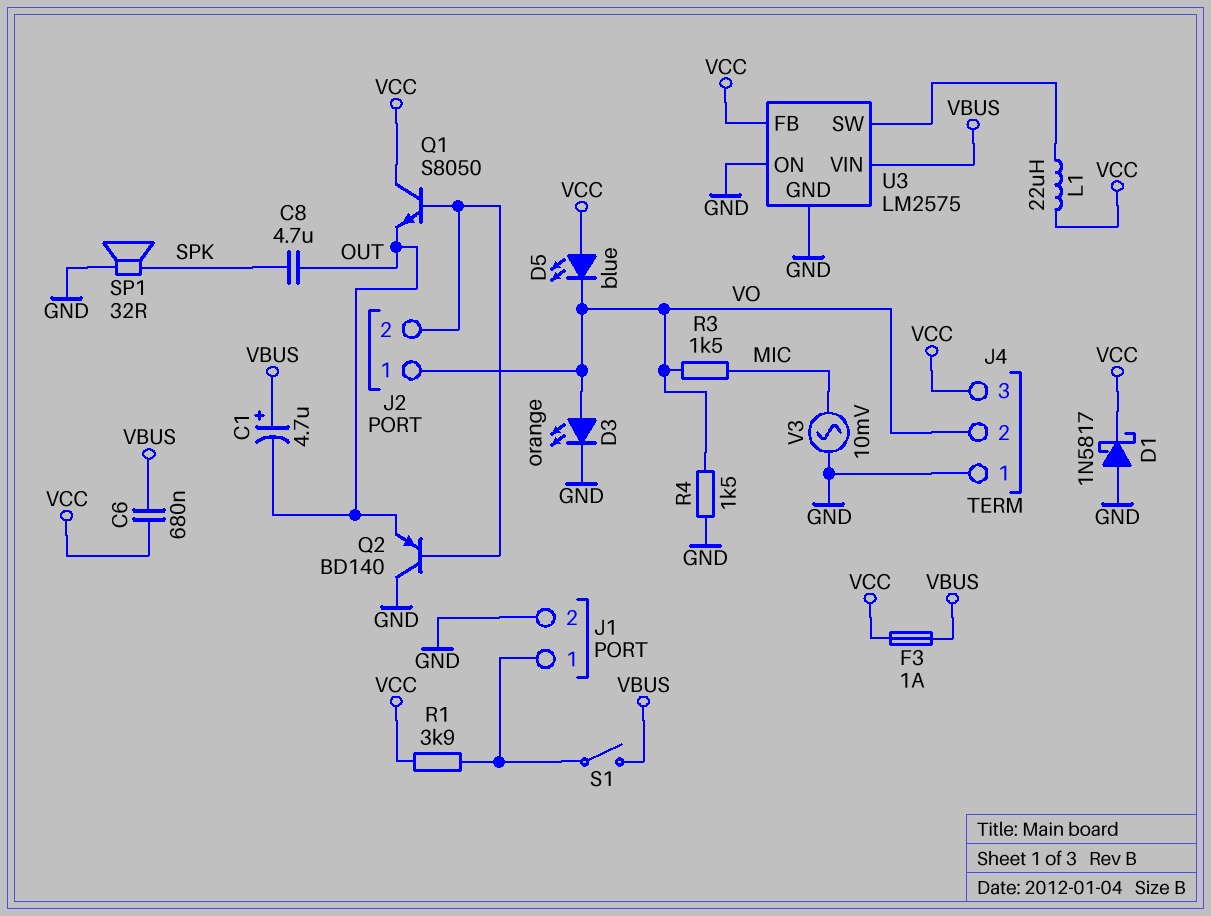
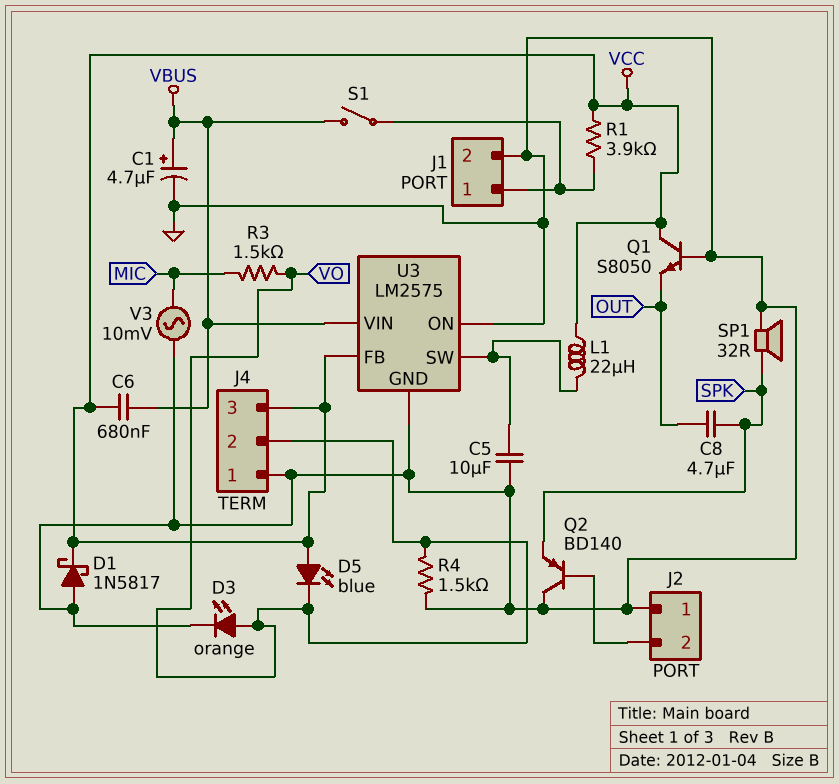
C1: 4.7uF (plus VBUS, minus OUT) -> 4.7uF (plus VBUS, minus GND)
C5: none -> 10uF (GND, U3/SW)
F3: 1A (VBUS, VCC) -> none
J2 pin 1: VO -> GND
Q1: NPN S8050 (B J2/2, C VCC, E OUT) -> NPN S8050 (B GND, C VCC, E OUT)
Q2: PNP BD140 (B J2/2, C GND, E OUT) -> PNP BD140 (B J2/2, C GND, E SPK)

